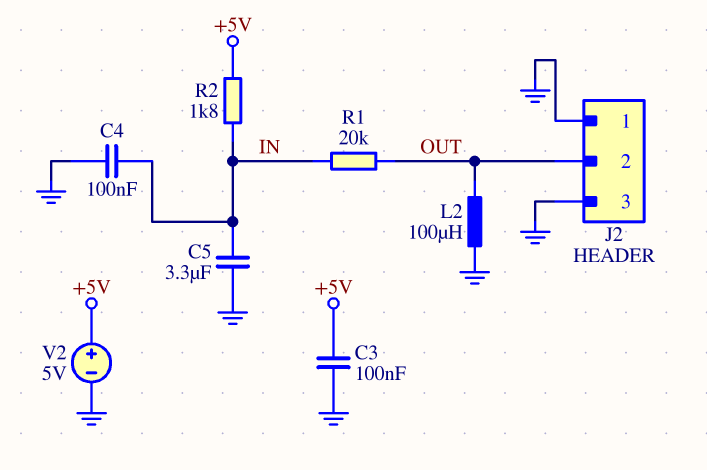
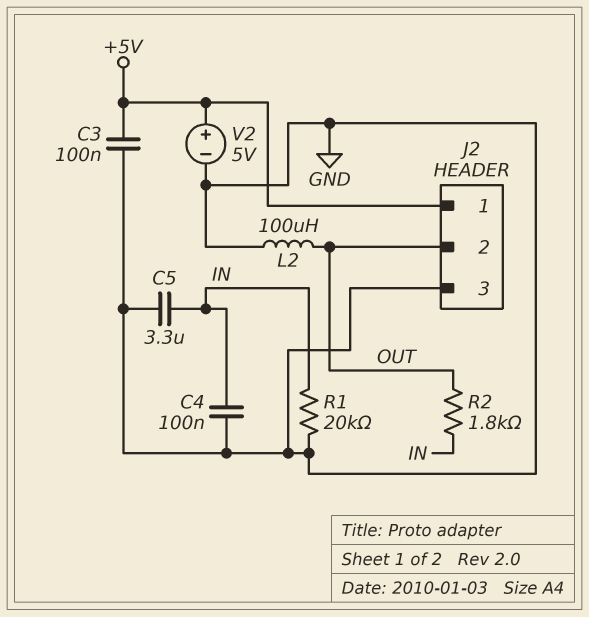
J2 pin 1: GND -> +5V
R1: 20k (IN, OUT) -> 20k (GND, IN)
R2: 1.8k (+5V, IN) -> 1.8k (IN, OUT)

